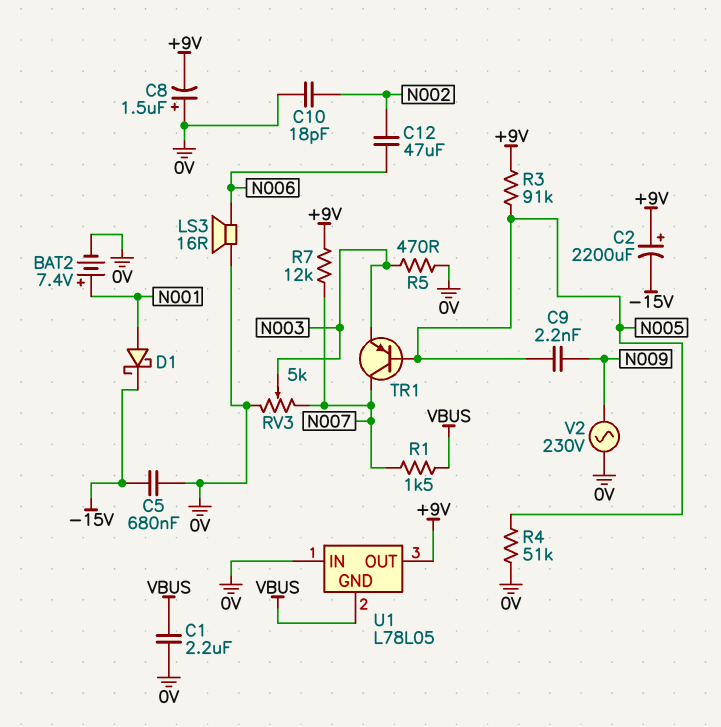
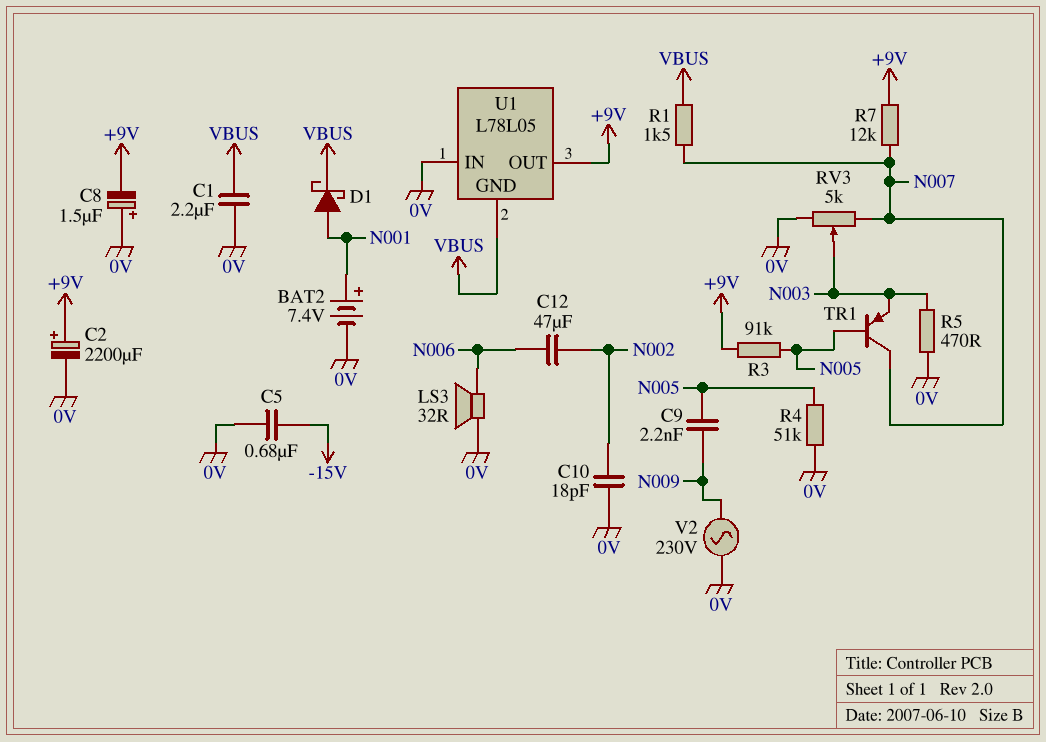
C2: 2200uF (plus +9V, minus -15V) -> 2200uF (plus +9V, minus 0V)
D1: schottky (A N001, K -15V) -> schottky (A N001, K VBUS)
LS3: speaker 16R (0V, N006) -> speaker 32R (0V, N006)

